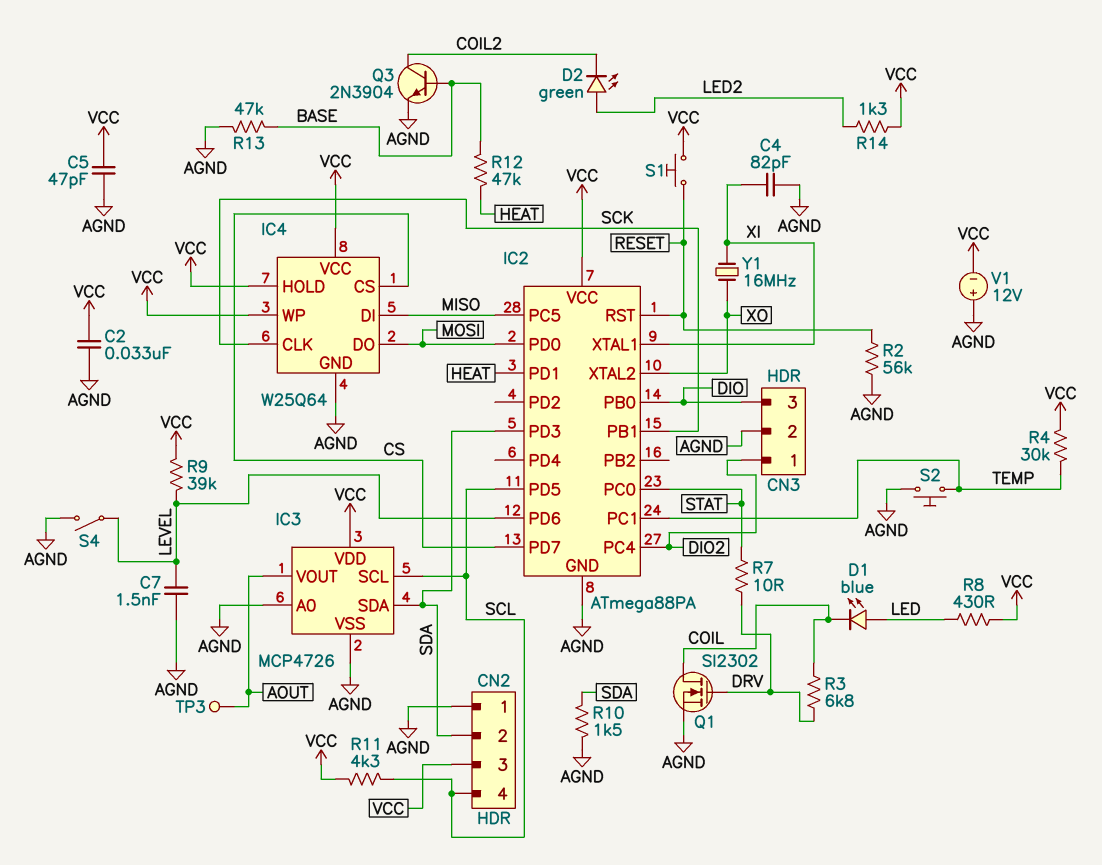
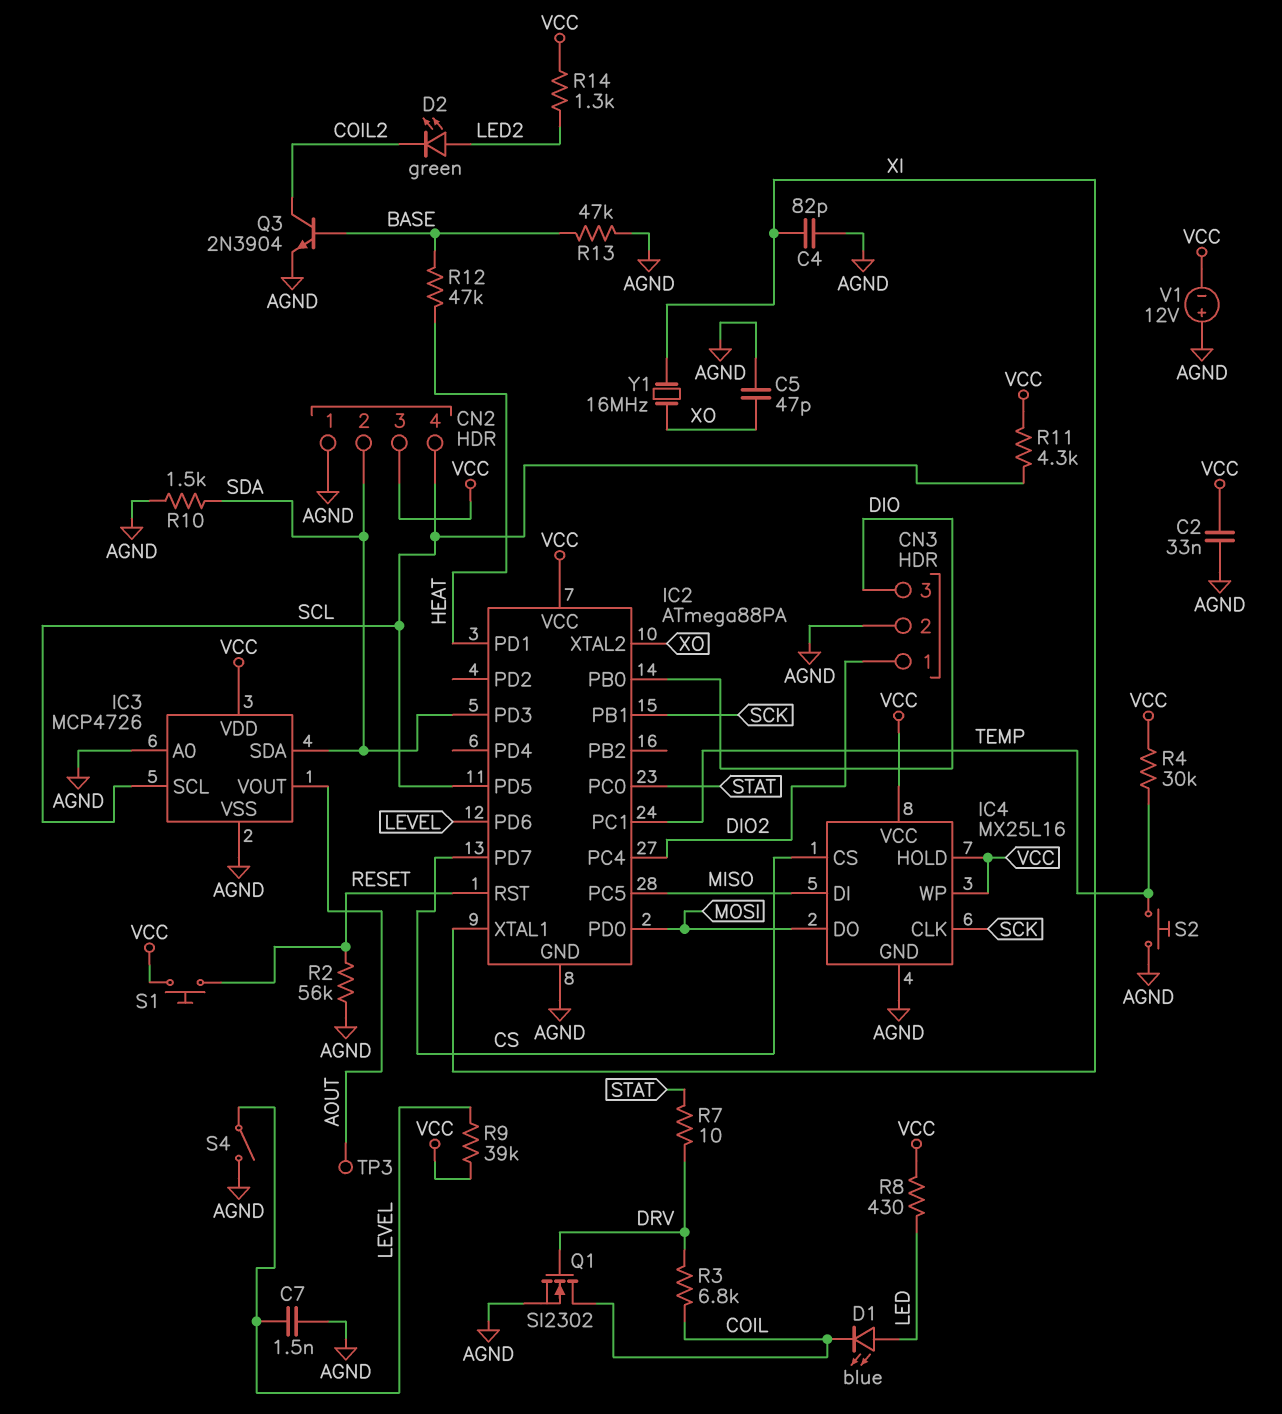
C5: 47pF (AGND, VCC) -> 47pF (AGND, XO)
IC4: W25Q64 -> MX25L16

